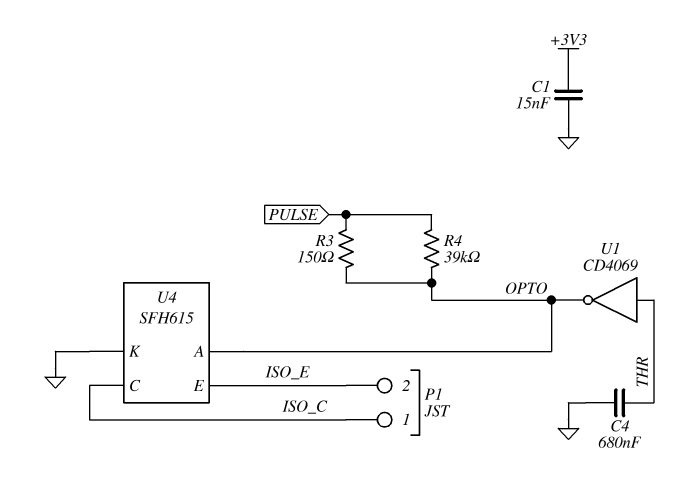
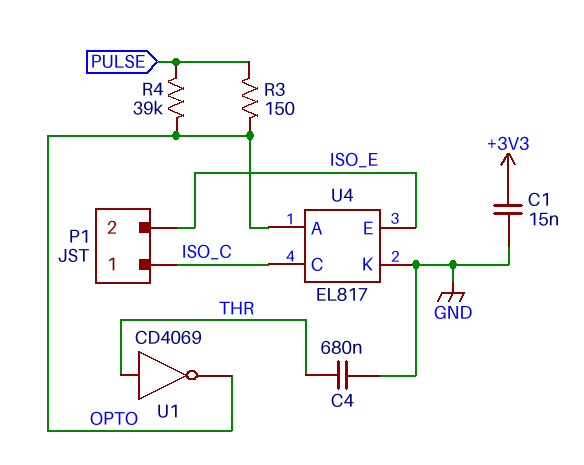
U4: SFH615 -> EL817

